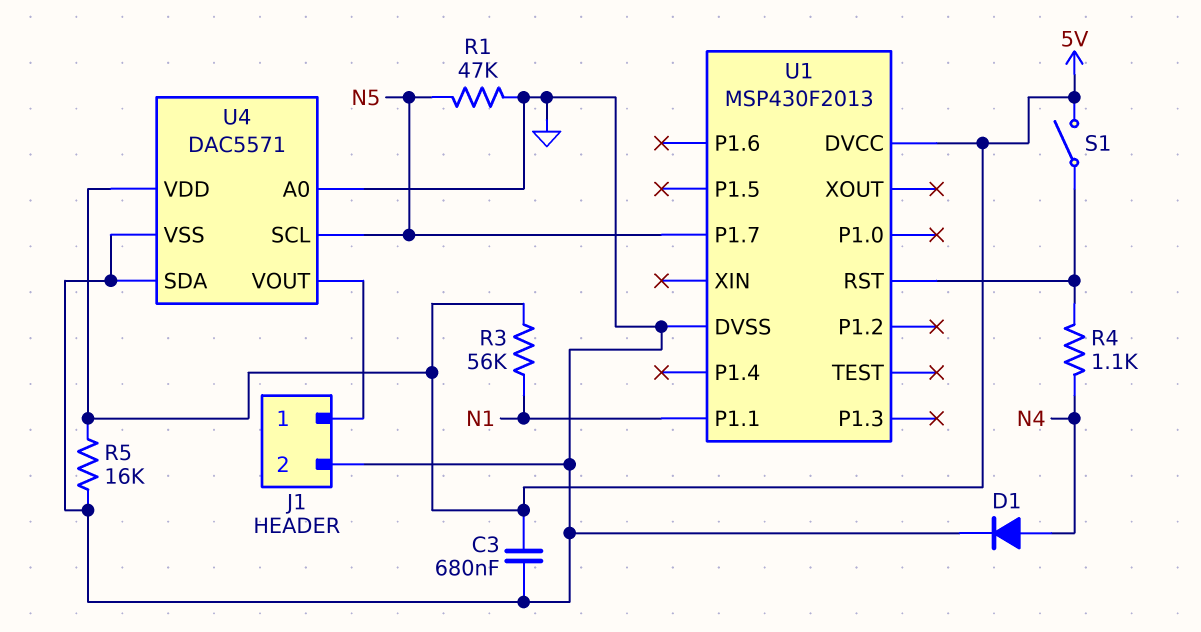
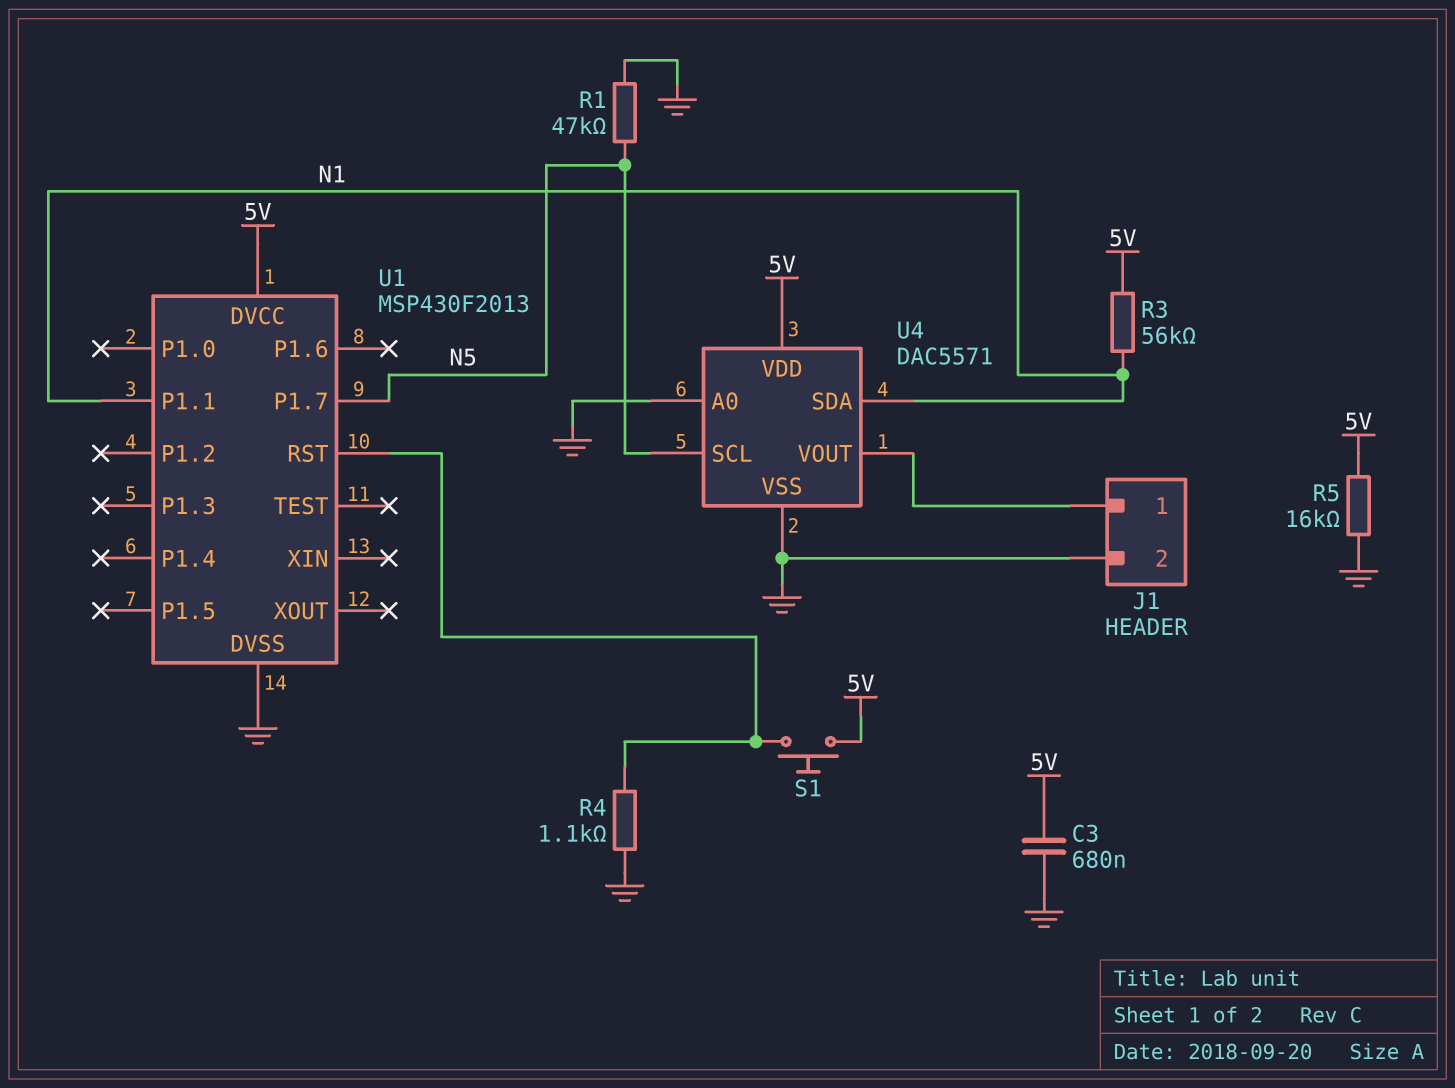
D1: diode (A N4, K GND) -> none
R4: 1.1k (N4, U1/RST) -> 1.1k (GND, U1/RST)
S1: switch (5V, U1/RST) -> button (5V, U1/RST)
U4 pin SDA: GND -> N1

